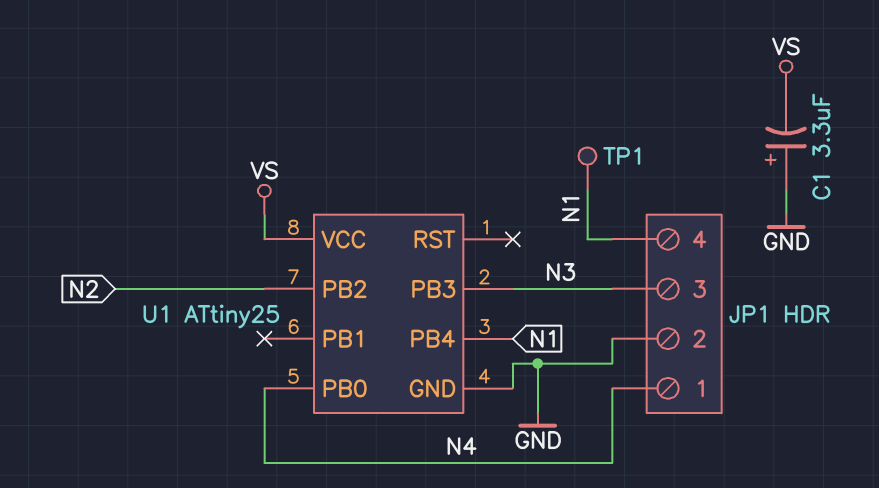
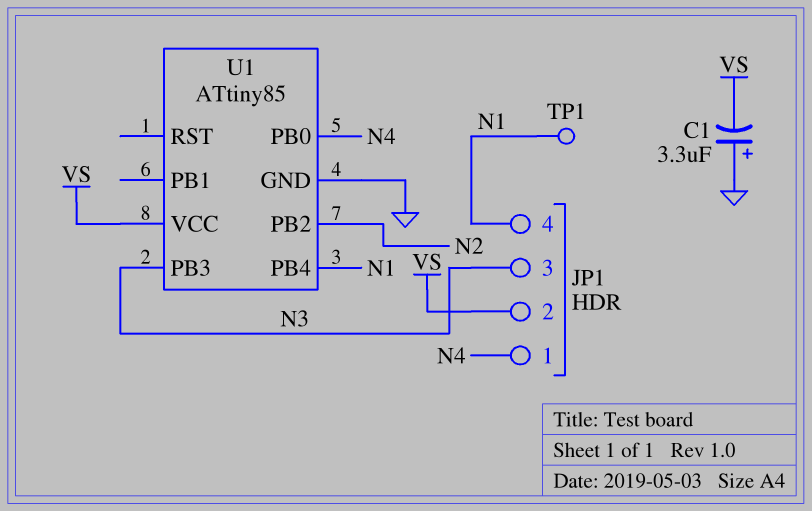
JP1 pin 2: GND -> VS
U1: ATtiny25 -> ATtiny85

